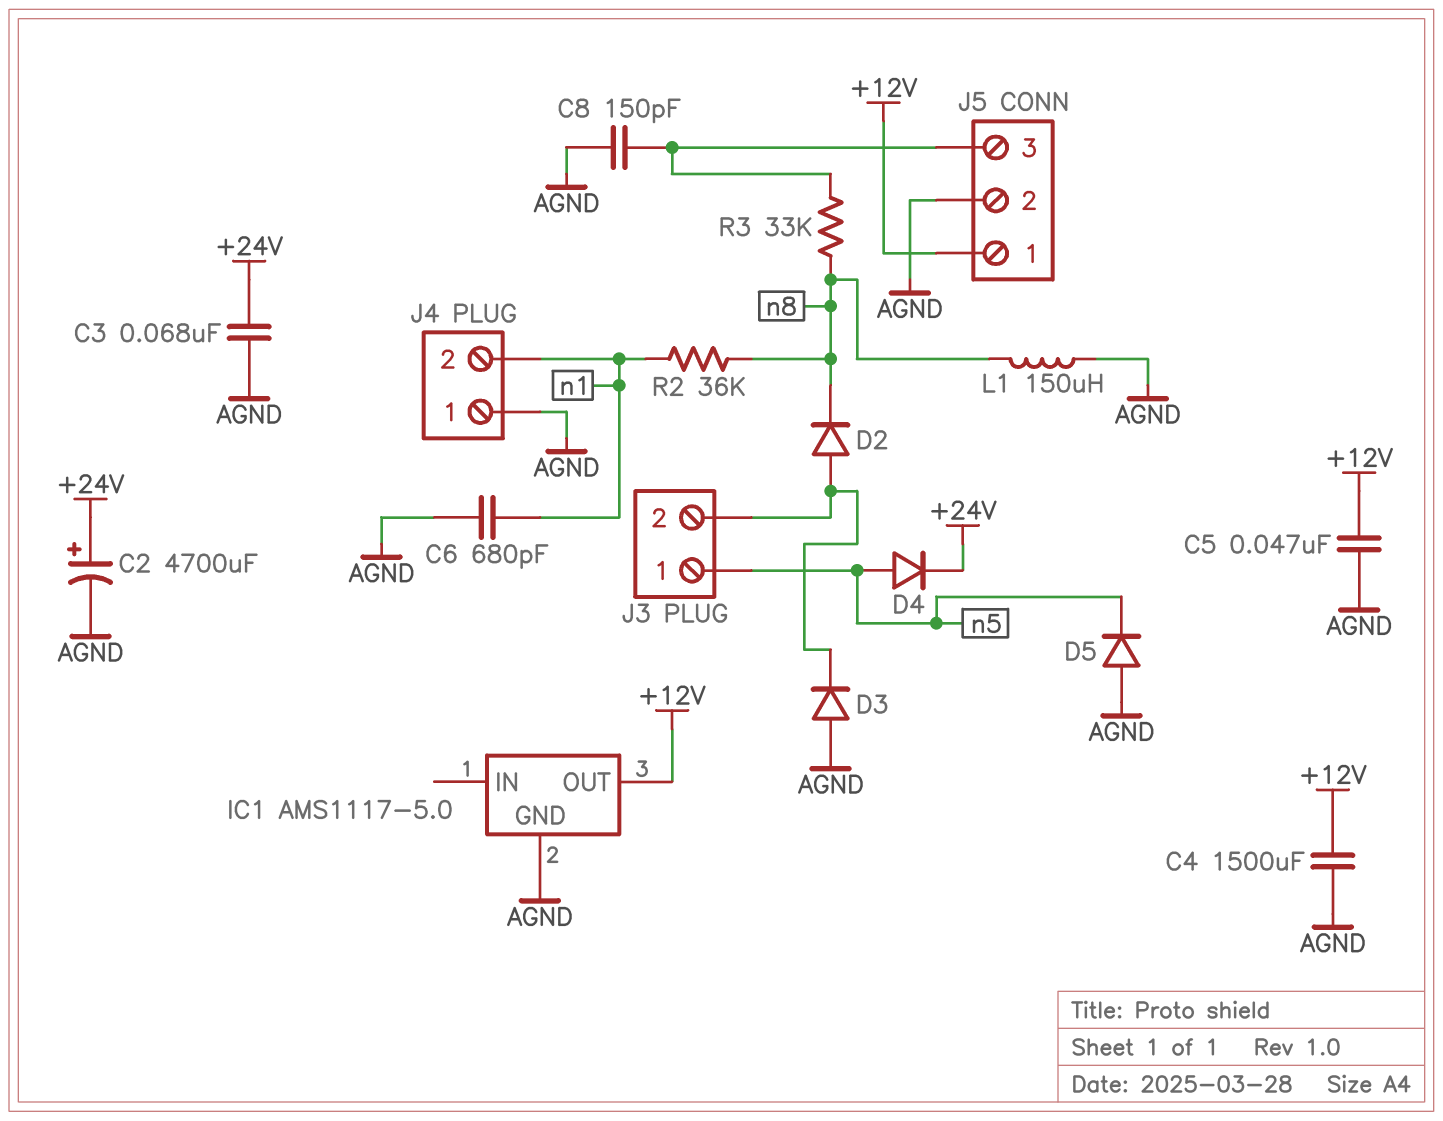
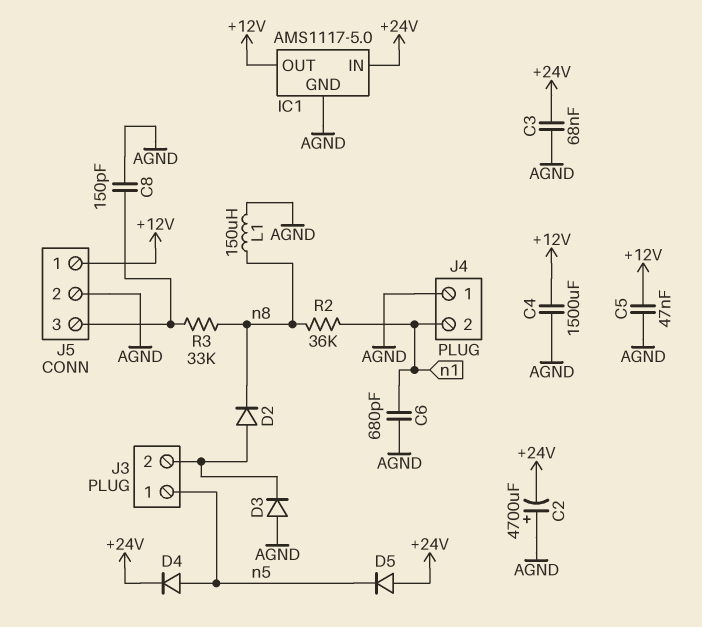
C2: 4700uF (plus +24V, minus AGND) -> 4700uF (plus AGND, minus +24V)
D5: diode (A AGND, K n5) -> diode (A +24V, K n5)
IC1 pin IN: none -> +24V

